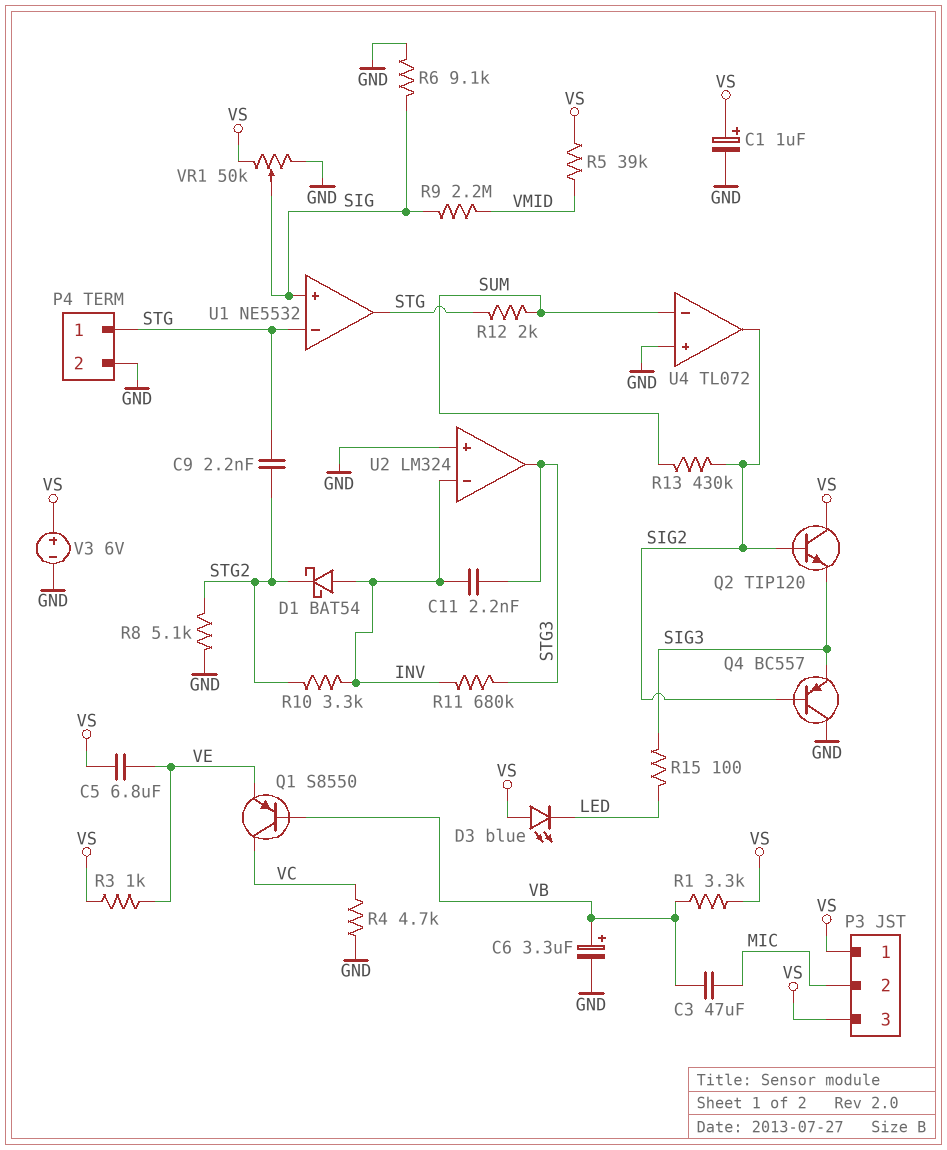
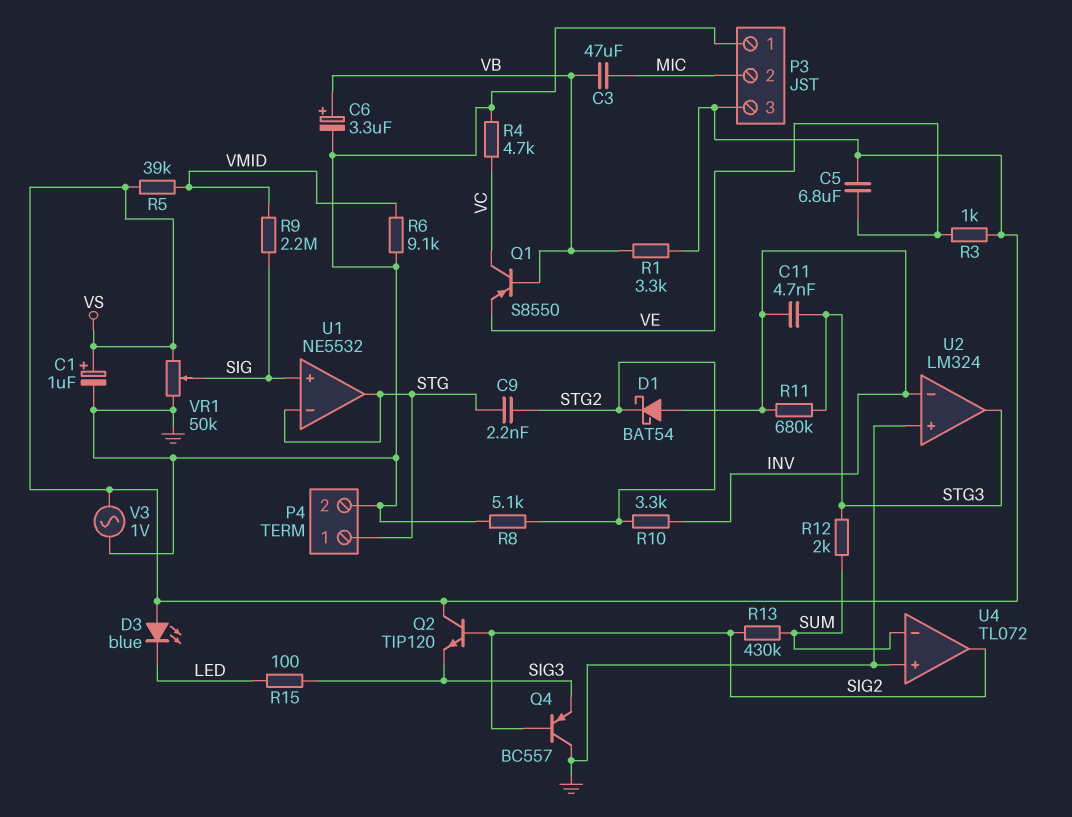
C11: 2.2nF (INV, STG3) -> 4.7nF (INV, STG3)
P3 pin 1: VS -> GND
R6: 9.1k (GND, SIG) -> 9.1k (GND, VMID)
R12: 2k (STG, SUM) -> 2k (STG3, SUM)
V3: 6V (plus VS, minus GND) -> AC 1V (GND, VS)

